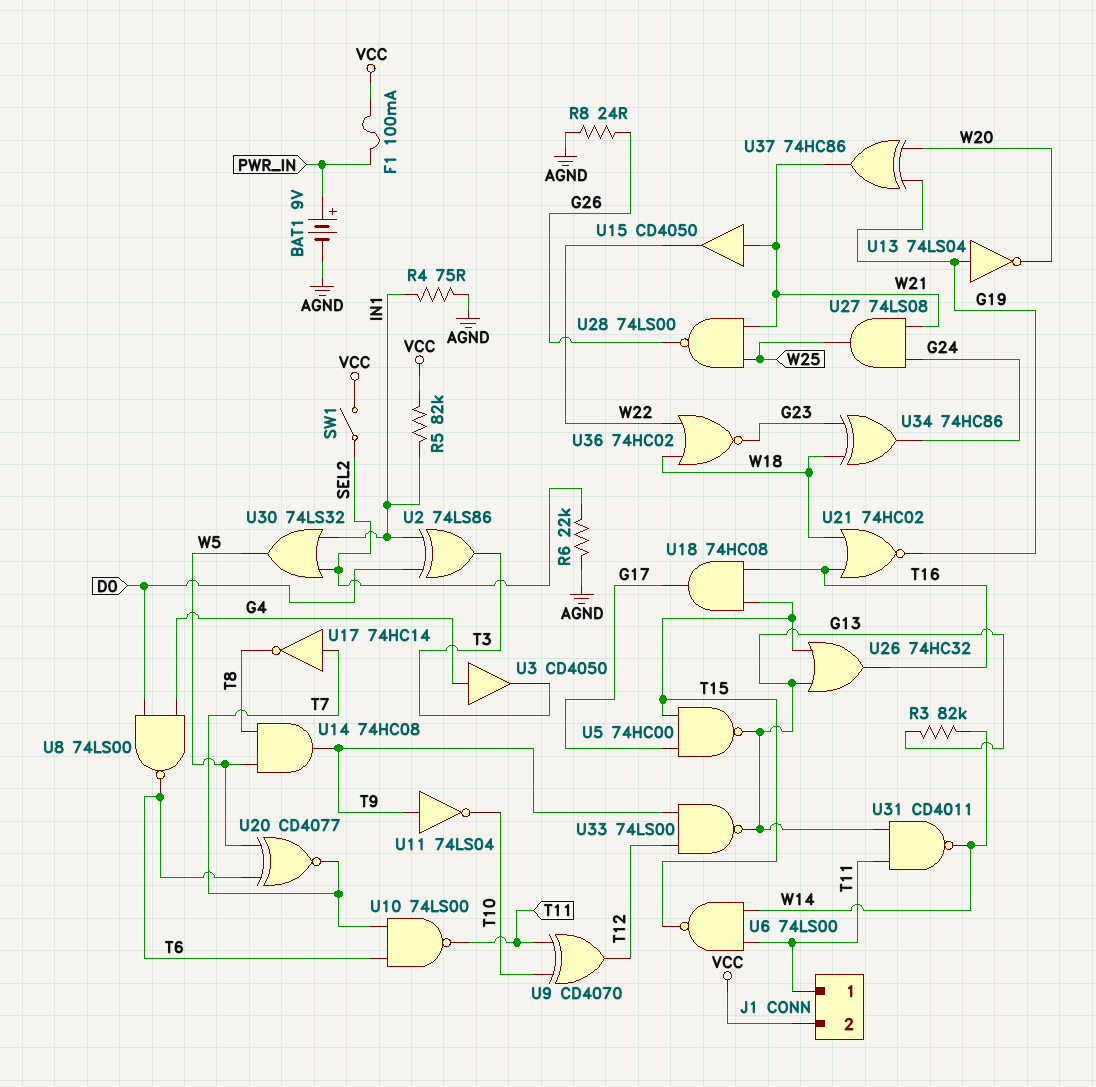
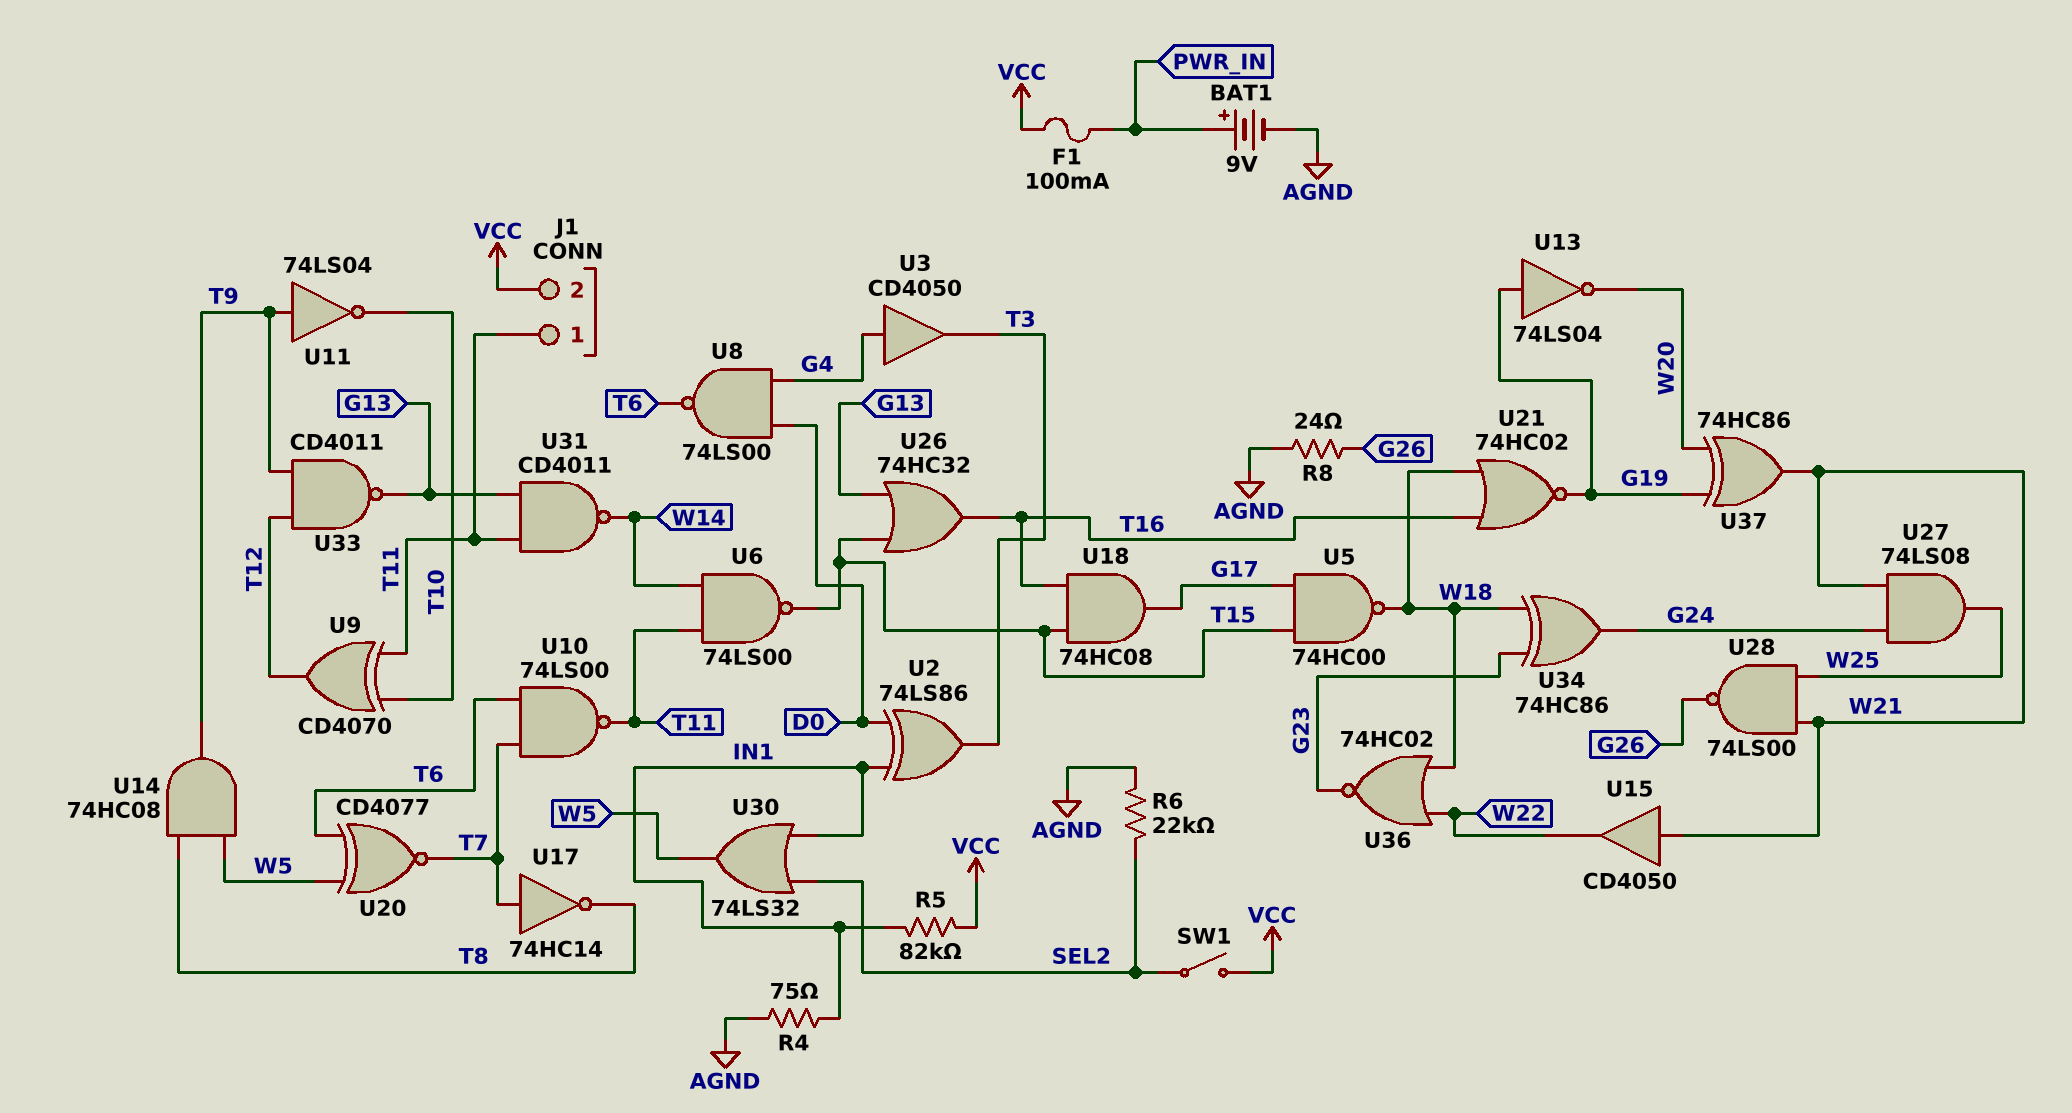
R3: 82k (G13, W14) -> none
U5: NAND 74HC00 (in G17, in T15, out G13) -> NAND 74HC00 (in G17, in T15, out W18)
U33: NAND 74LS00 (in T9, in T12, out G13) -> NAND CD4011 (in T9, in T12, out G13)

